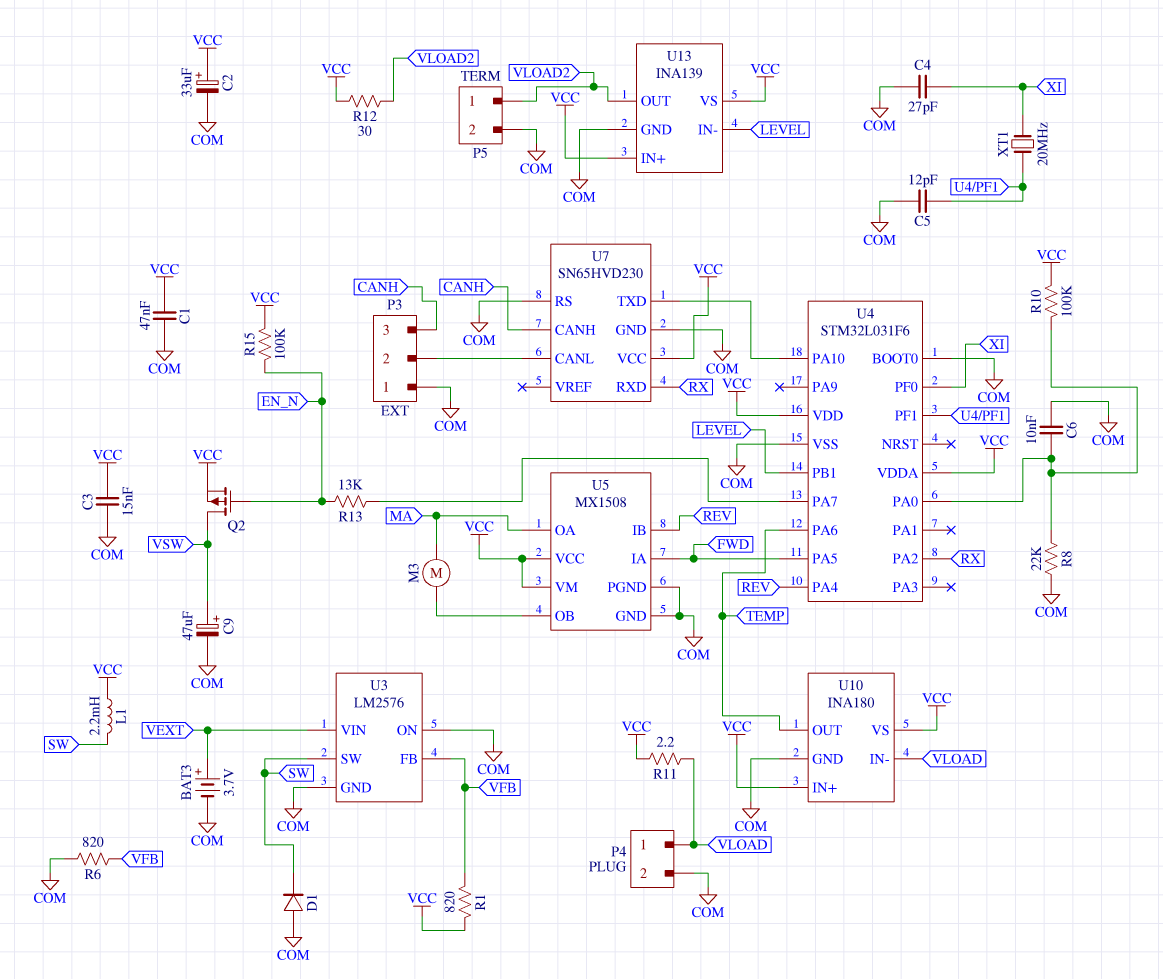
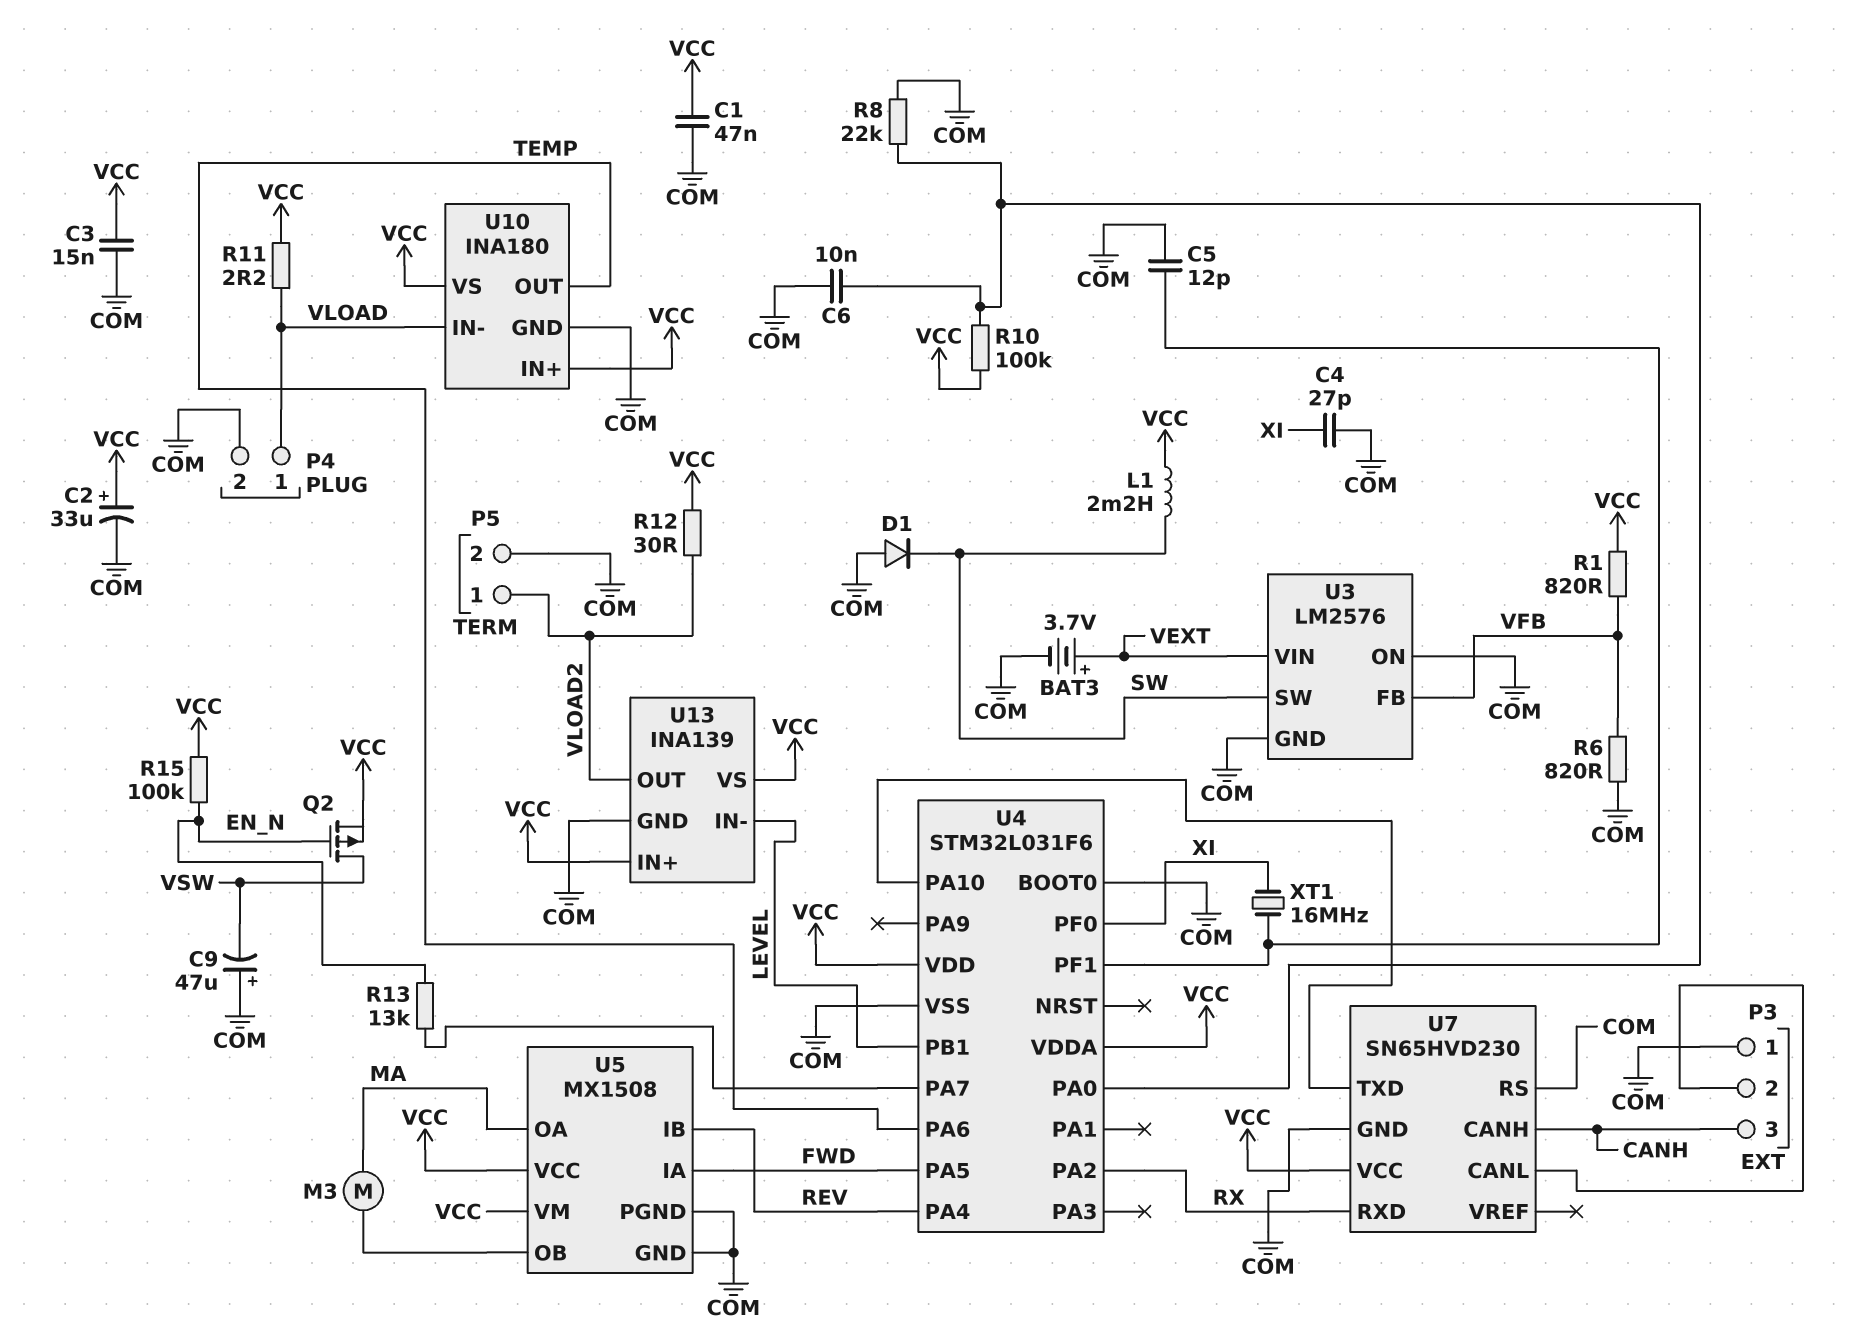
C9: 47uF (plus VSW, minus COM) -> 47uF (plus COM, minus VSW)
XT1: 20MHz (U4/PF1, XI) -> 16MHz (U4/PF1, XI)

